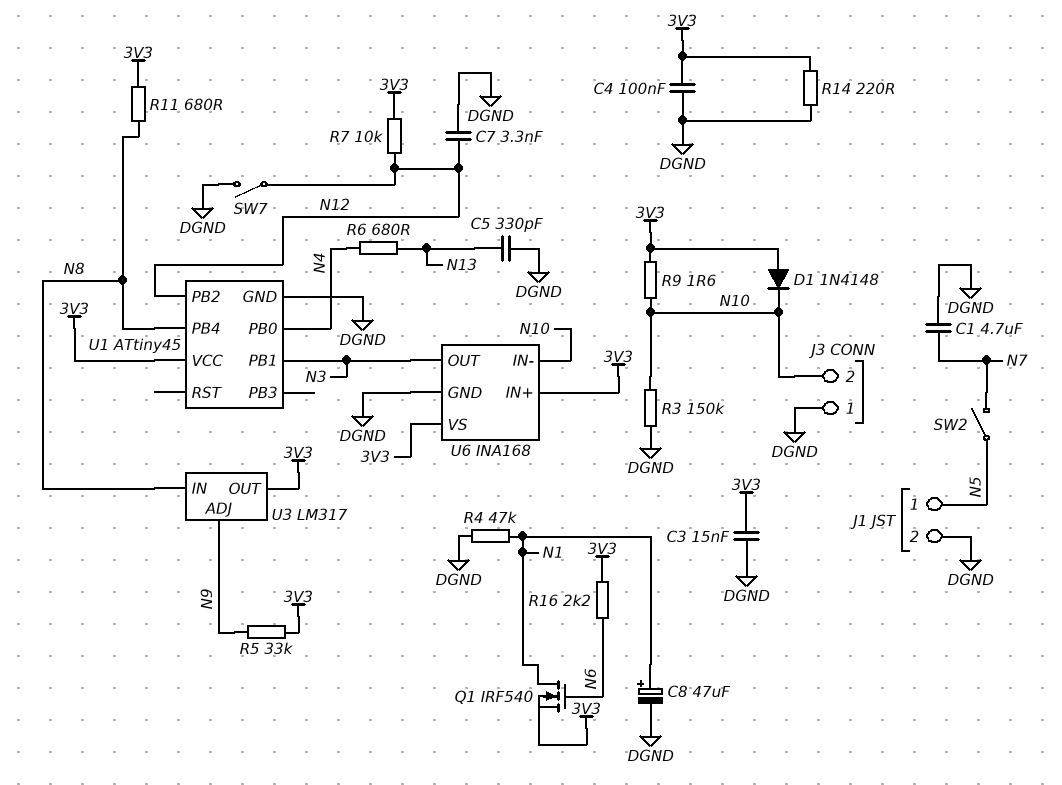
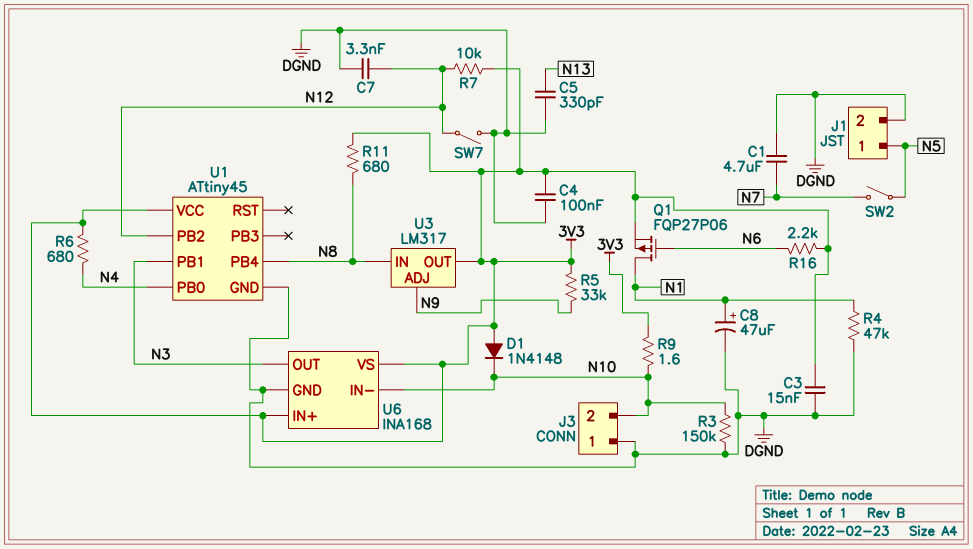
Q1: NMOS IRF540 (G N6, D N1, S 3V3) -> PMOS FQP27P06 (G N6, D N1, S 3V3)
R6: 680 (N4, N13) -> 680 (3V3, N4)
R14: 220 (3V3, DGND) -> none

